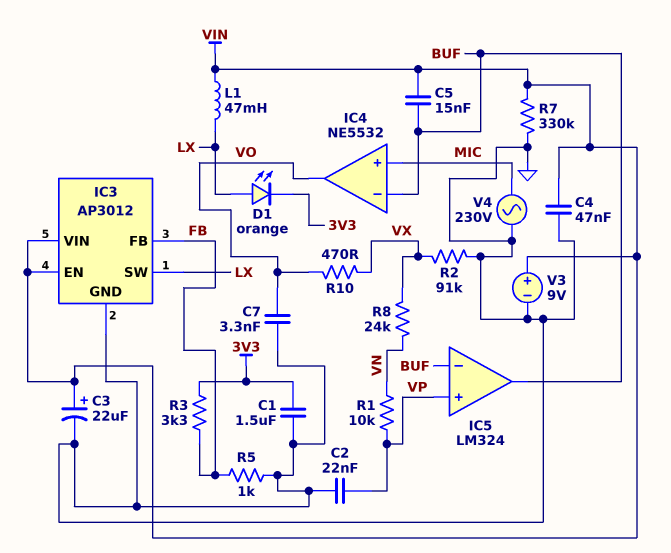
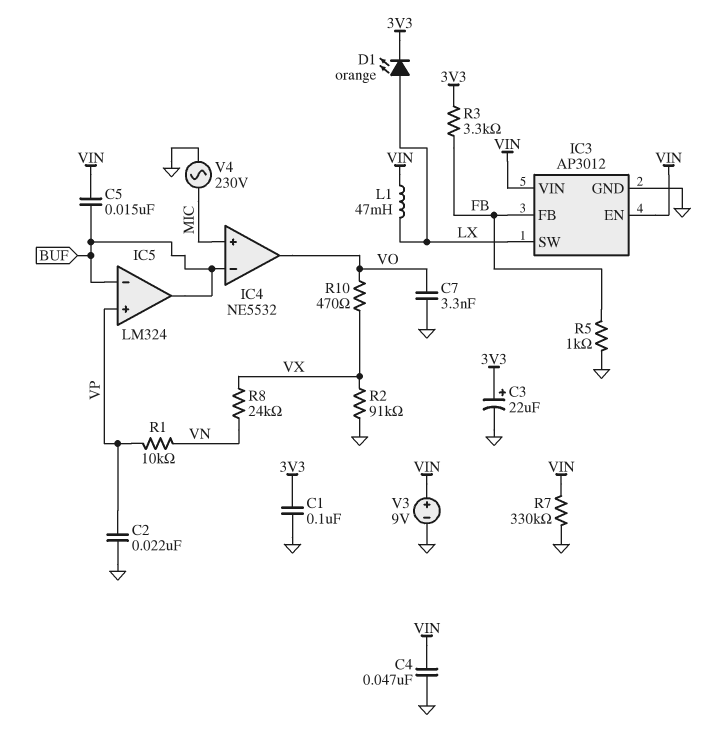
C1: 1.5uF (3V3, GND) -> 100nF (3V3, GND)
C3: 22uF (plus VIN, minus GND) -> 22uF (plus 3V3, minus GND)

